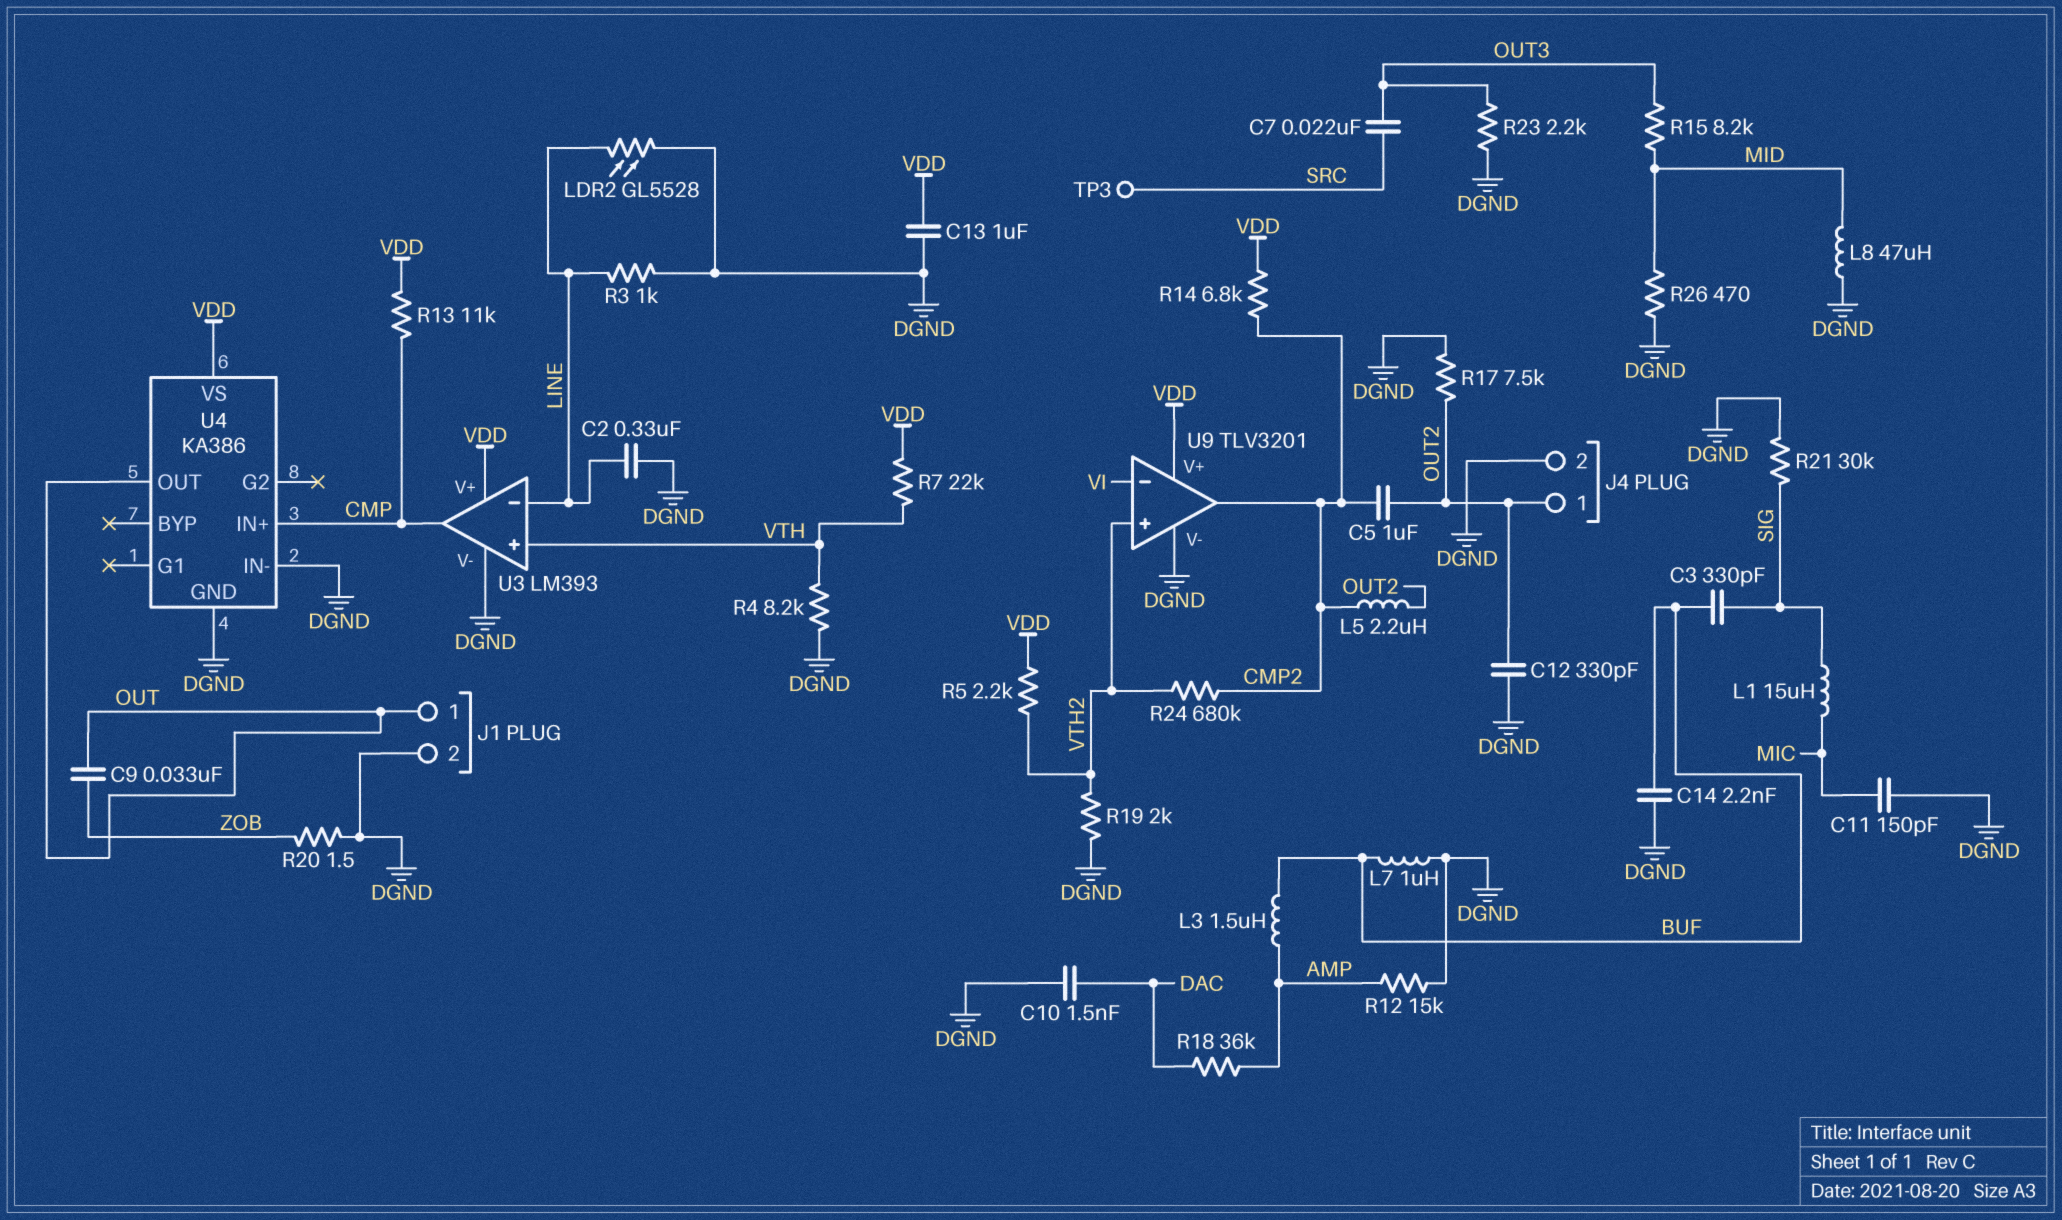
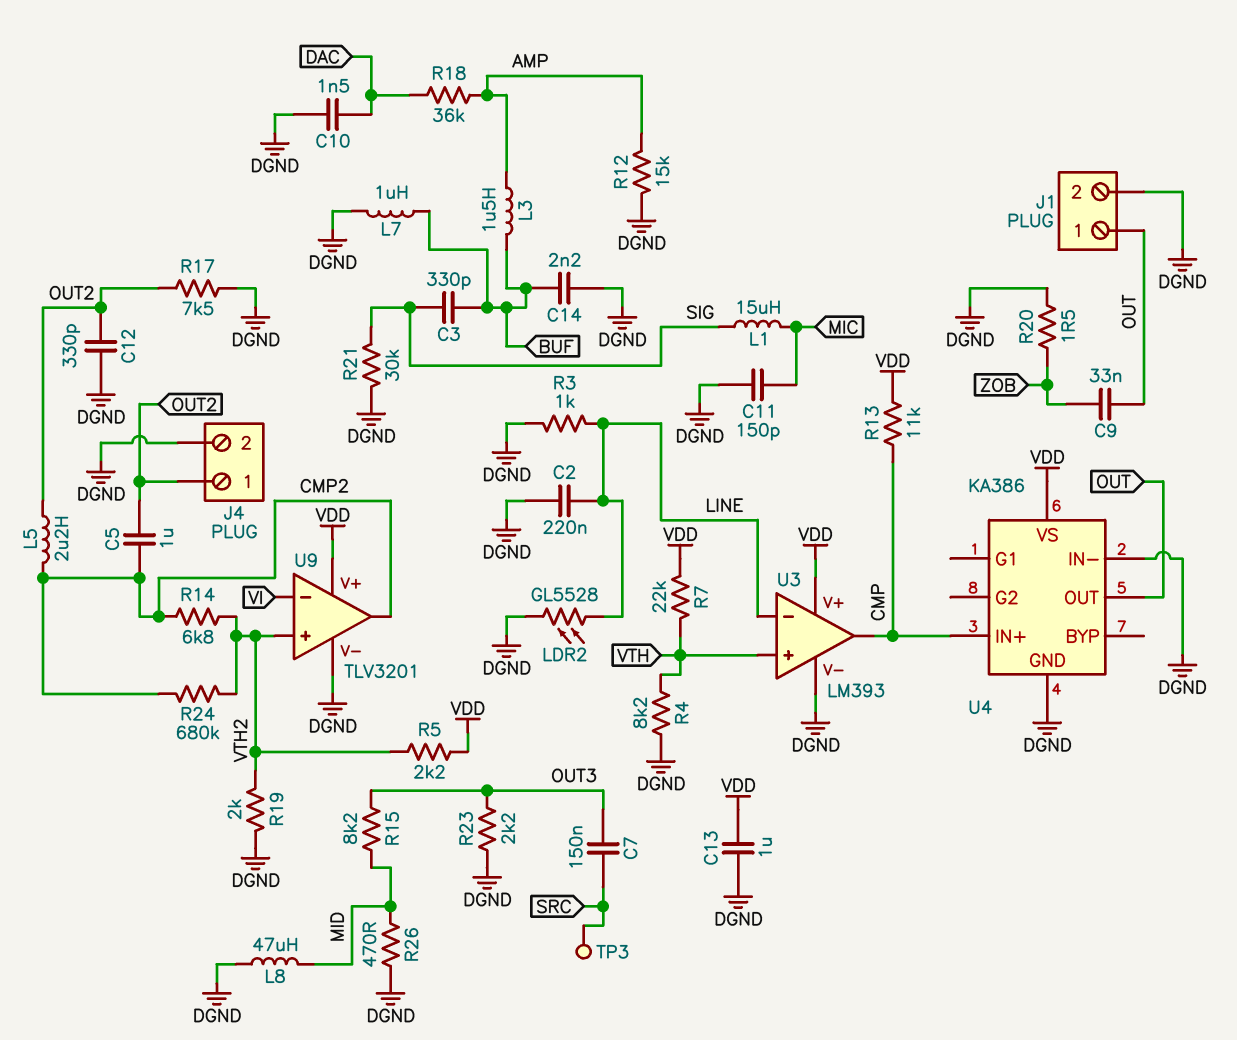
C2: 330nF (DGND, LINE) -> 220nF (DGND, LINE)
C7: 22nF (OUT3, SRC) -> 150nF (OUT3, SRC)
R14: 6.8k (CMP2, VDD) -> 6.8k (CMP2, VTH2)

